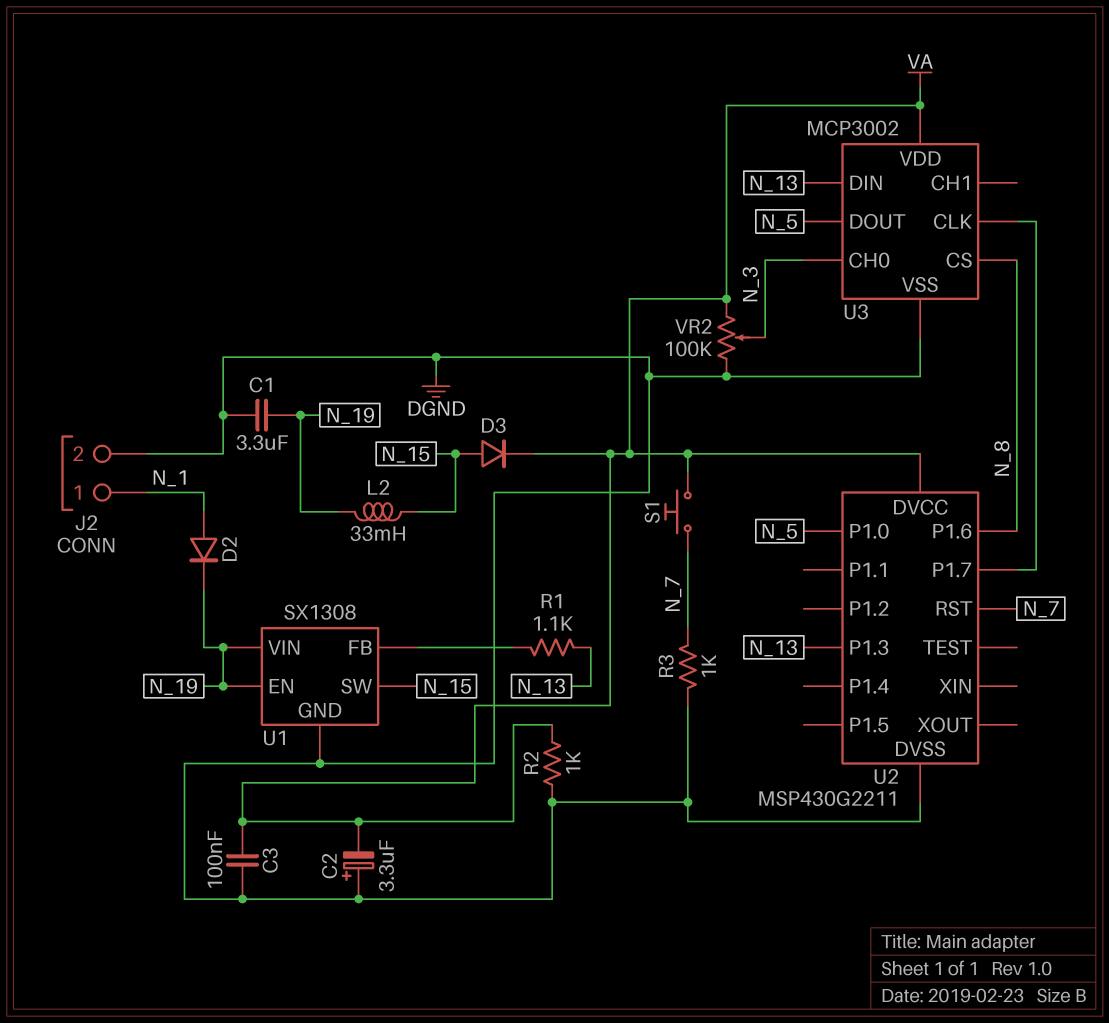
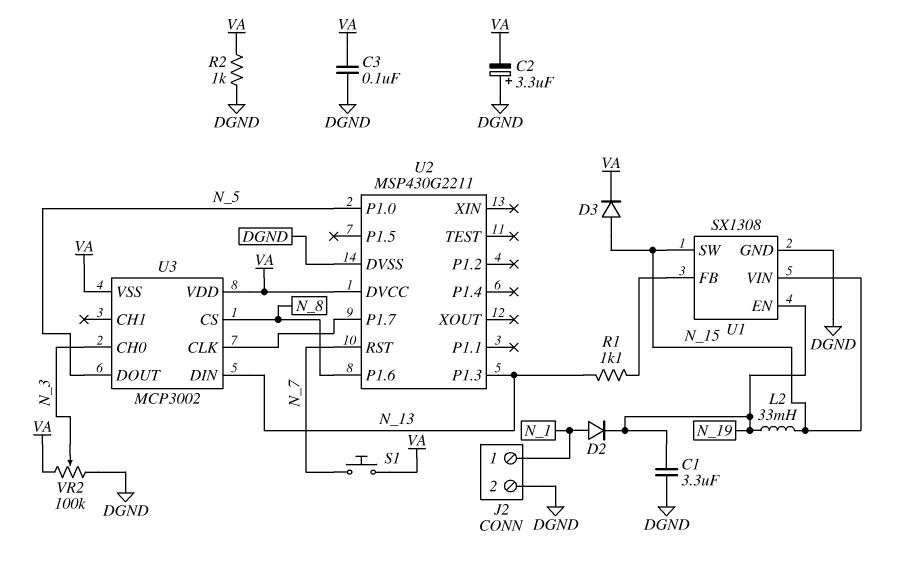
R3: 1k (DGND, N_7) -> none
U1 pin VIN: N_19 -> N_15
U3 pin VSS: DGND -> VA

